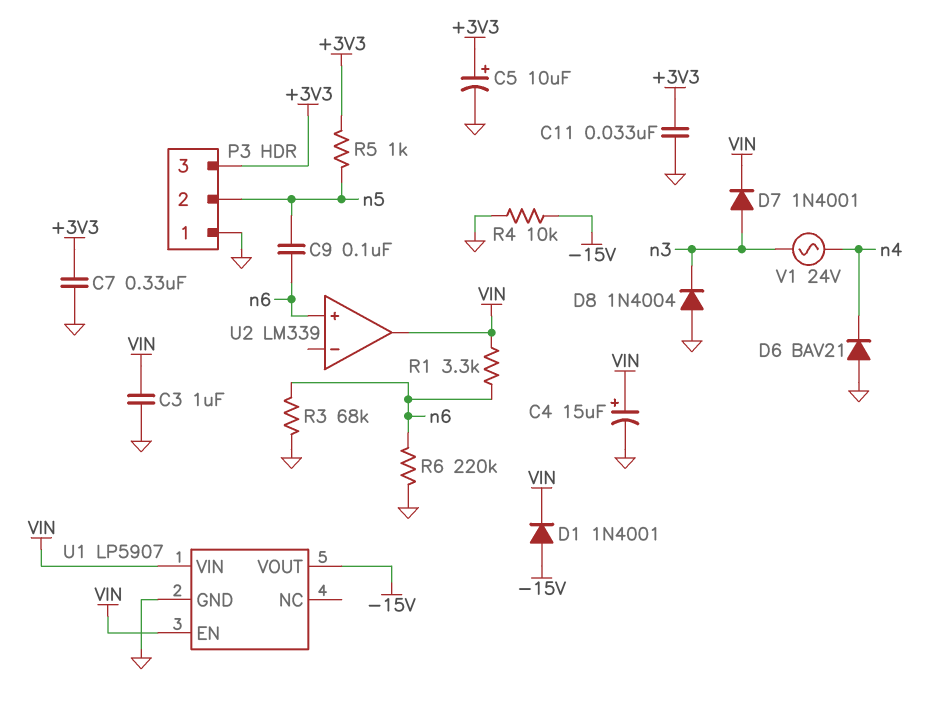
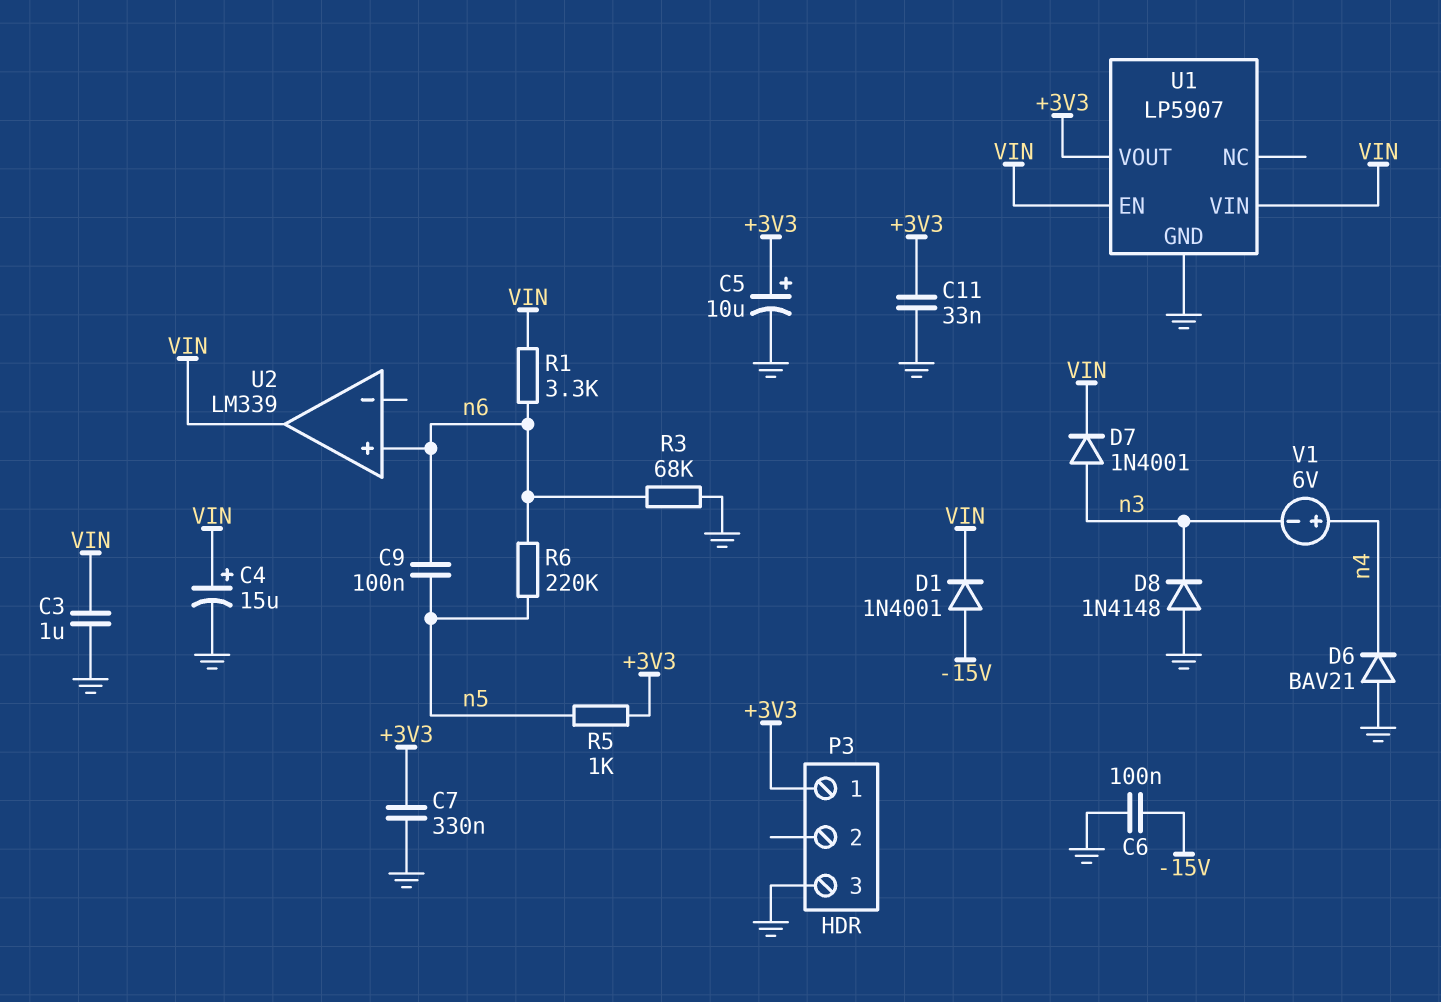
C6: none -> 100nF (-15V, GND)
D8: diode 1N4004 (A GND, K n3) -> diode 1N4148 (A GND, K n3)
P3 pin 1: GND -> +3V3
P3 pin 2: n5 -> none
P3 pin 3: +3V3 -> GND
R4: 10k (-15V, GND) -> none
R6: 220k (GND, n6) -> 220k (n5, n6)
U1 pin VOUT: -15V -> +3V3
V1: AC 24V (n3, n4) -> 6V (plus n4, minus n3)

